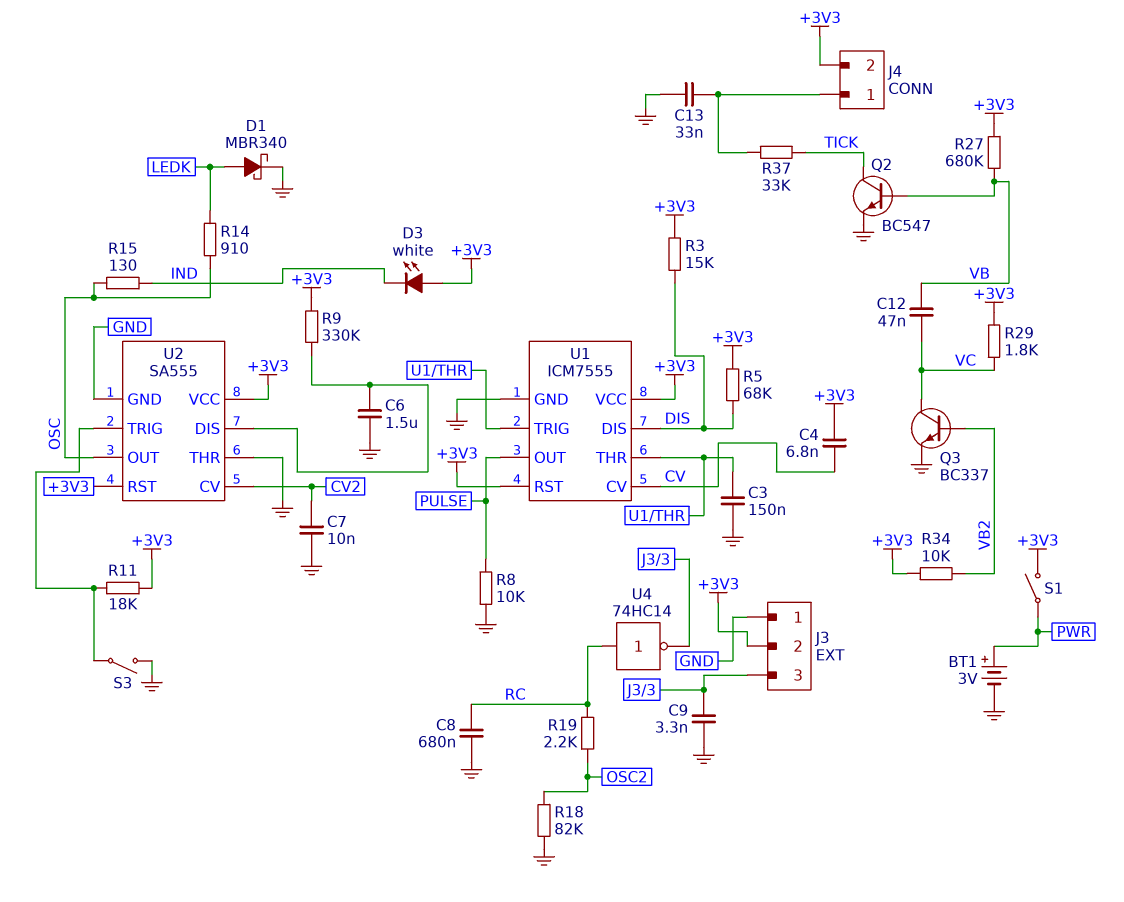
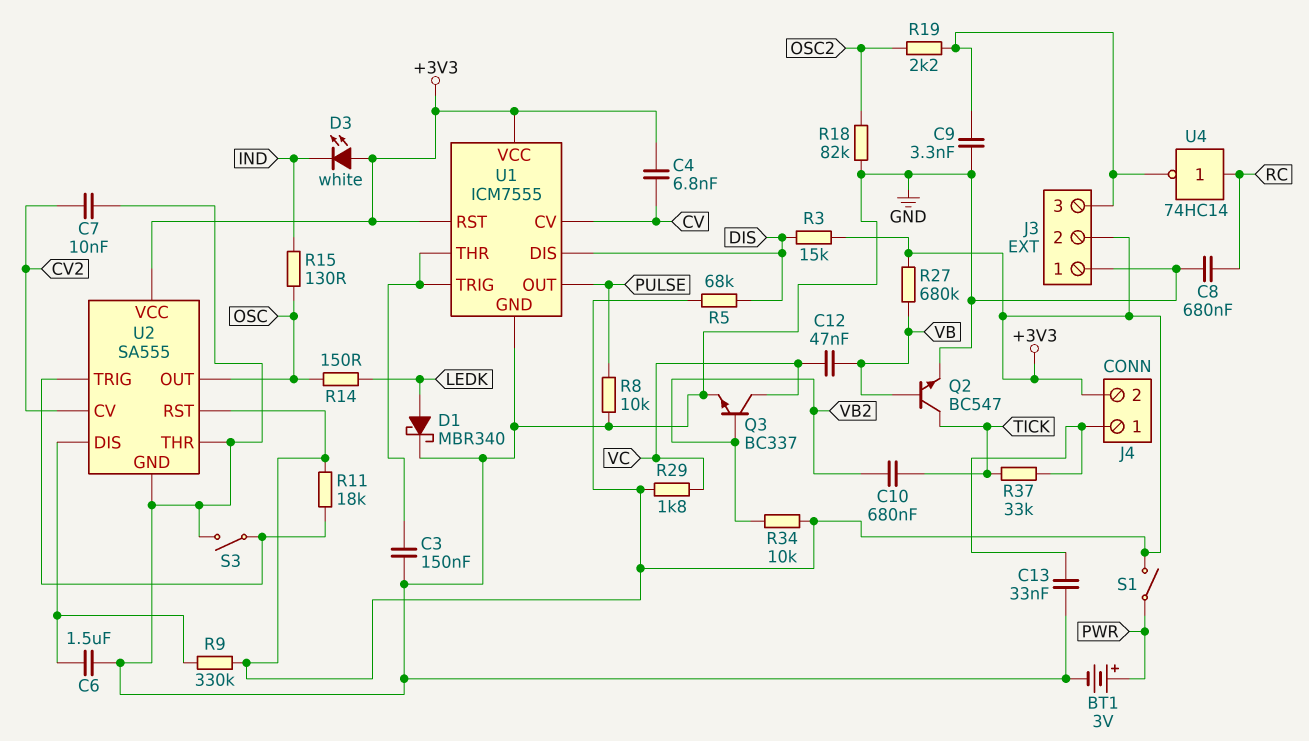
C10: none -> 680nF (TICK, VB2)
R14: 910 (LEDK, OSC) -> 150 (LEDK, OSC)
R19: 2.2k (OSC2, RC) -> 2.2k (J3/3, OSC2)

